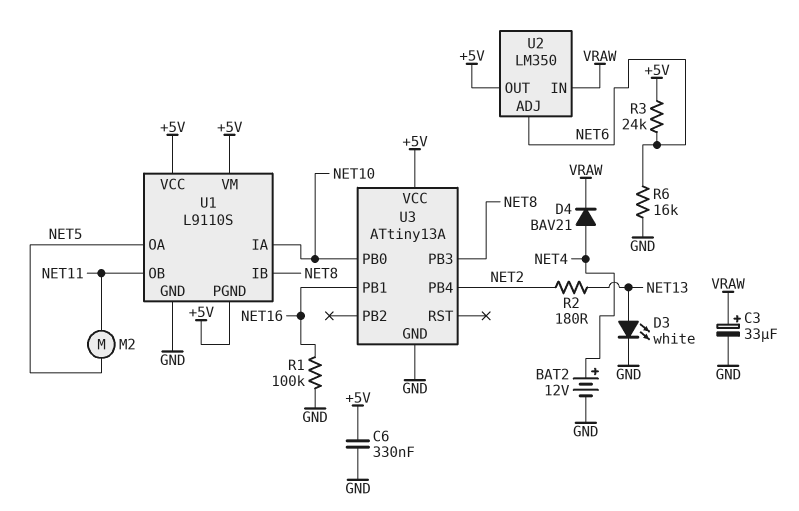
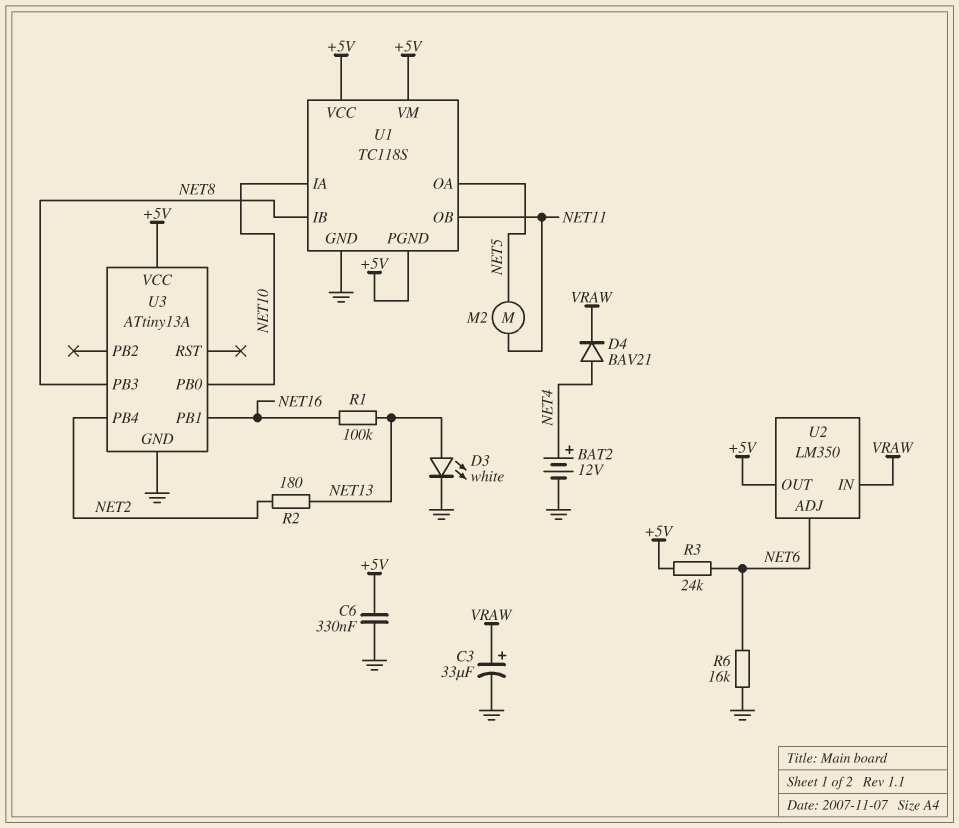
R1: 100k (GND, NET16) -> 100k (NET13, NET16)
U1: L9110S -> TC118S

